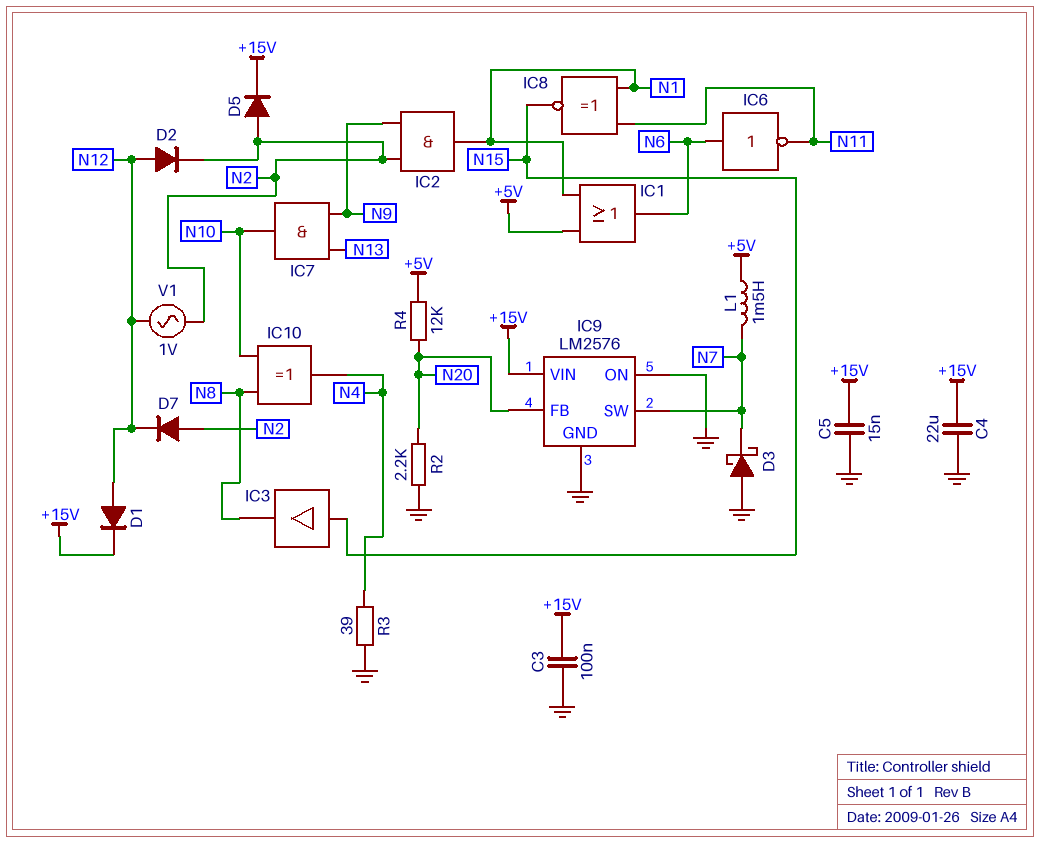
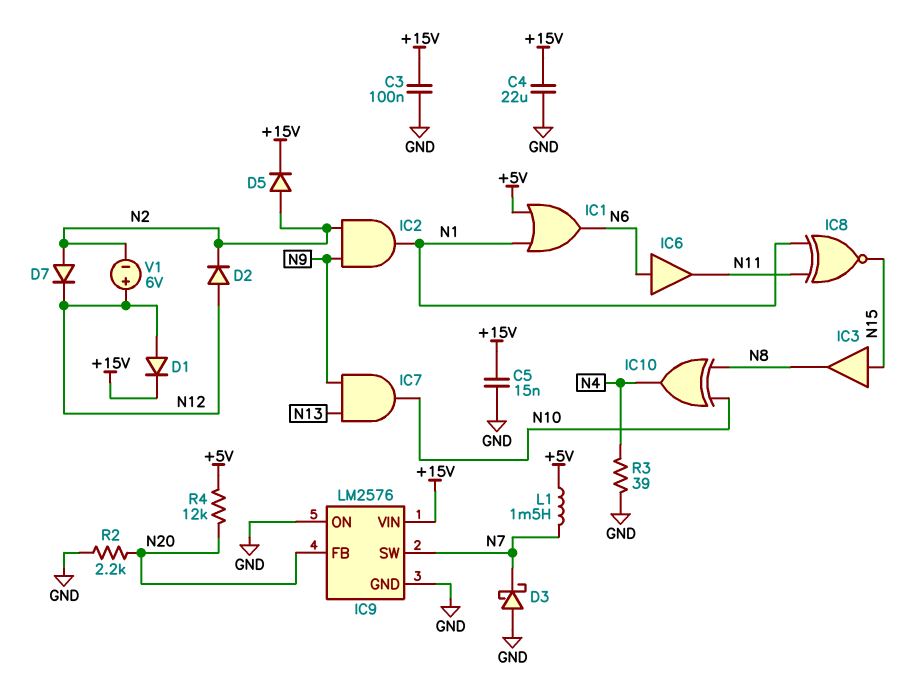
IC6: NOT (in N6, out N11) -> buffer (in N6, out N11)
V1: AC 1V (N2, N12) -> 6V (plus N12, minus N2)

